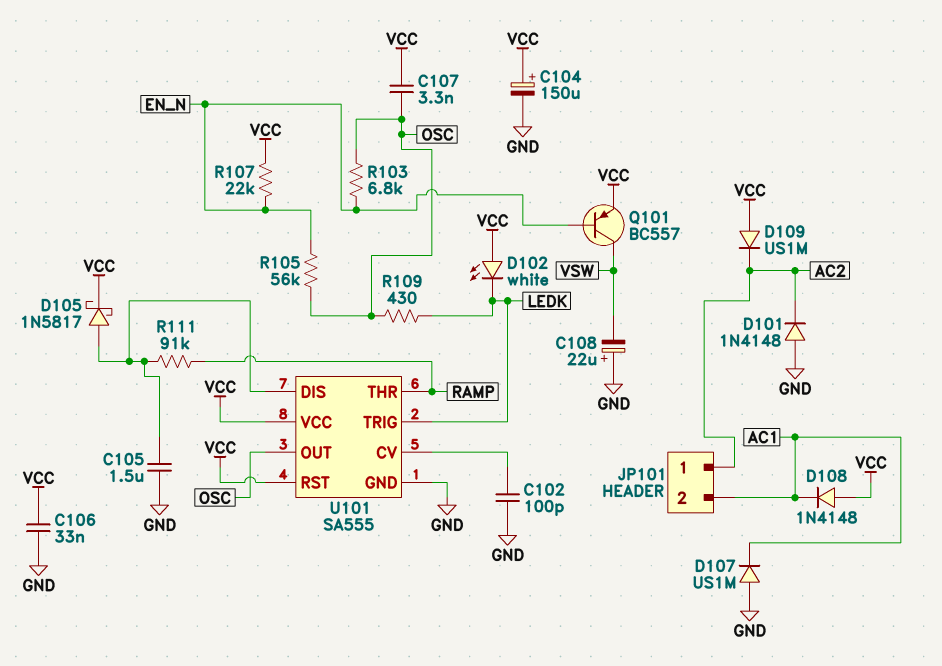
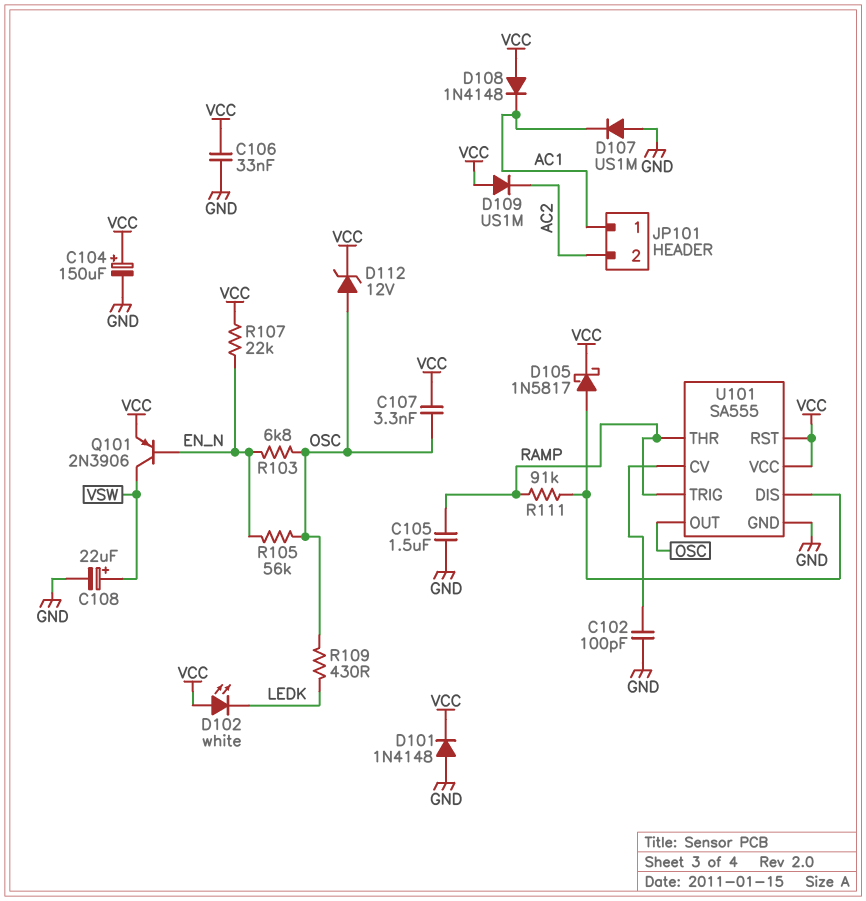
C105: 1.5uF (GND, U101/DIS) -> 1.5uF (GND, RAMP)
C108: 22uF (plus GND, minus VSW) -> 22uF (plus VSW, minus GND)
D101: diode 1N4148 (A GND, K AC2) -> diode 1N4148 (A GND, K VCC)
D112: none -> zener 12V (A OSC, K VCC)
JP101 pin 1: AC2 -> AC1
JP101 pin 2: AC1 -> AC2
Q101: PNP BC557 (B EN_N, C VSW, E VCC) -> PNP 2N3906 (B EN_N, C VSW, E VCC)
U101 pin TRIG: LEDK -> RAMP

